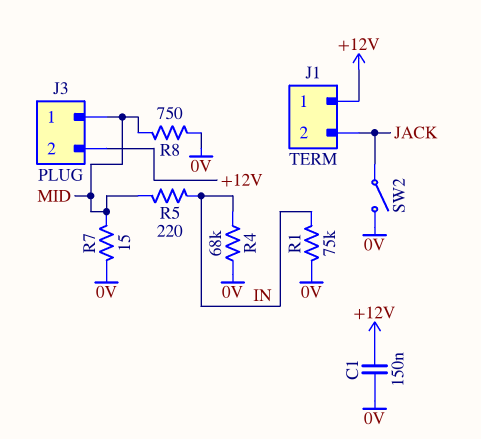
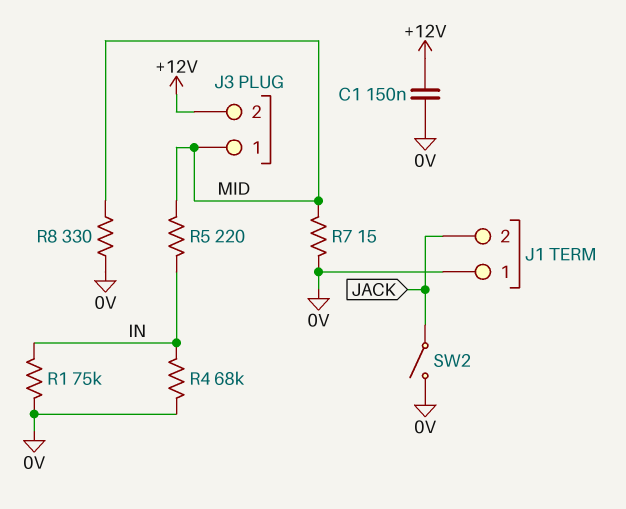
J1 pin 1: +12V -> 0V
R8: 750 (0V, MID) -> 330 (0V, MID)

